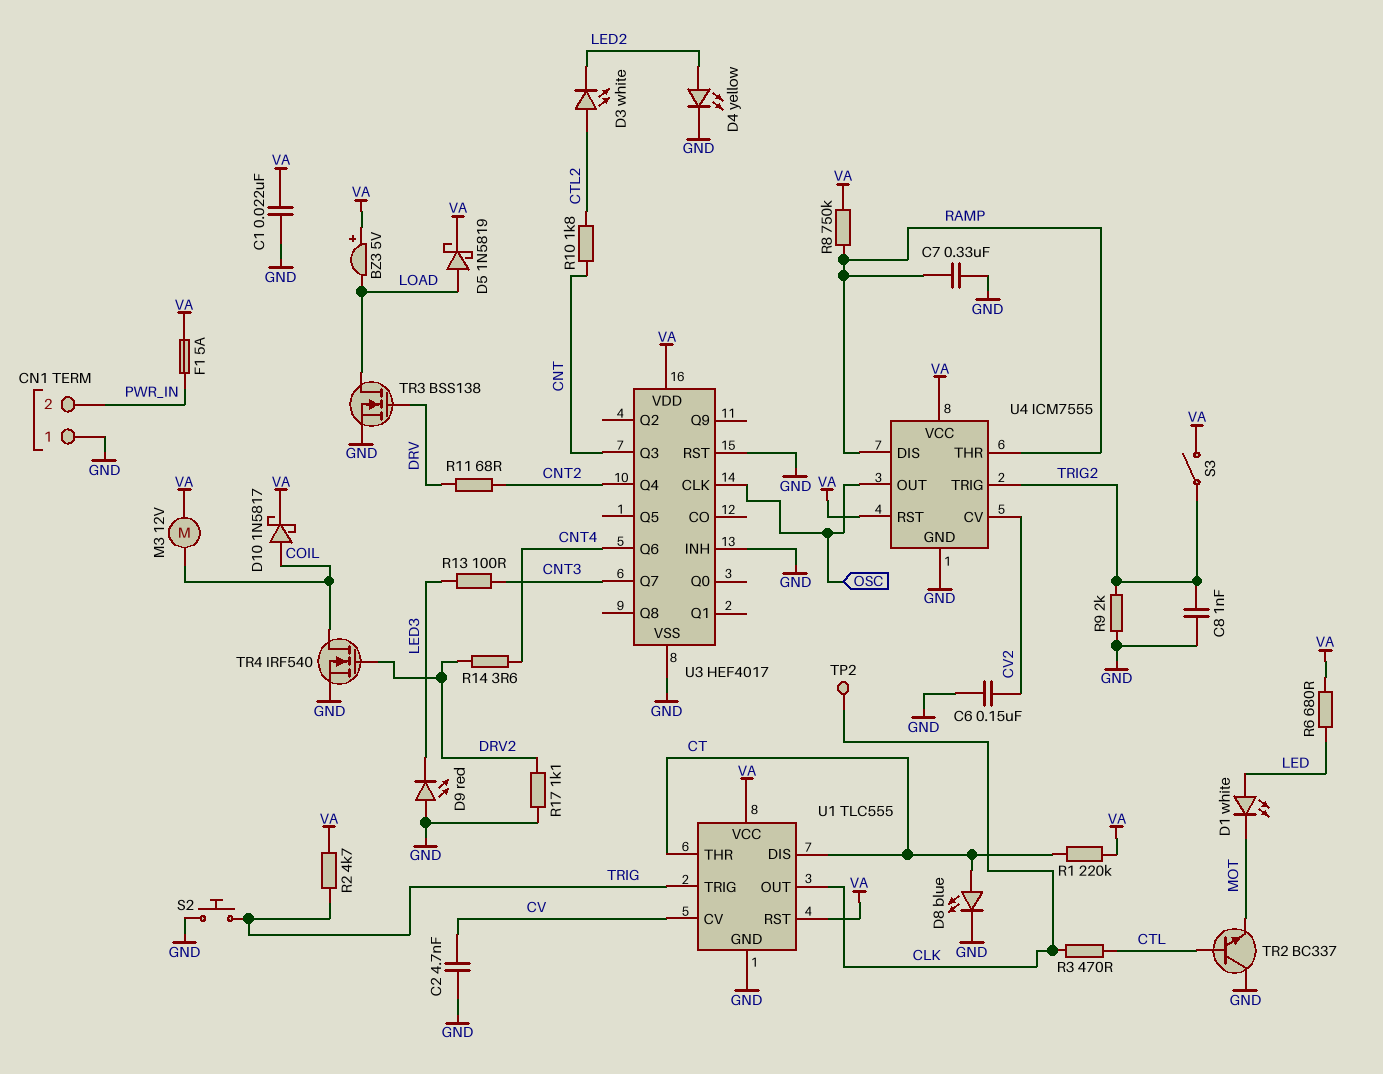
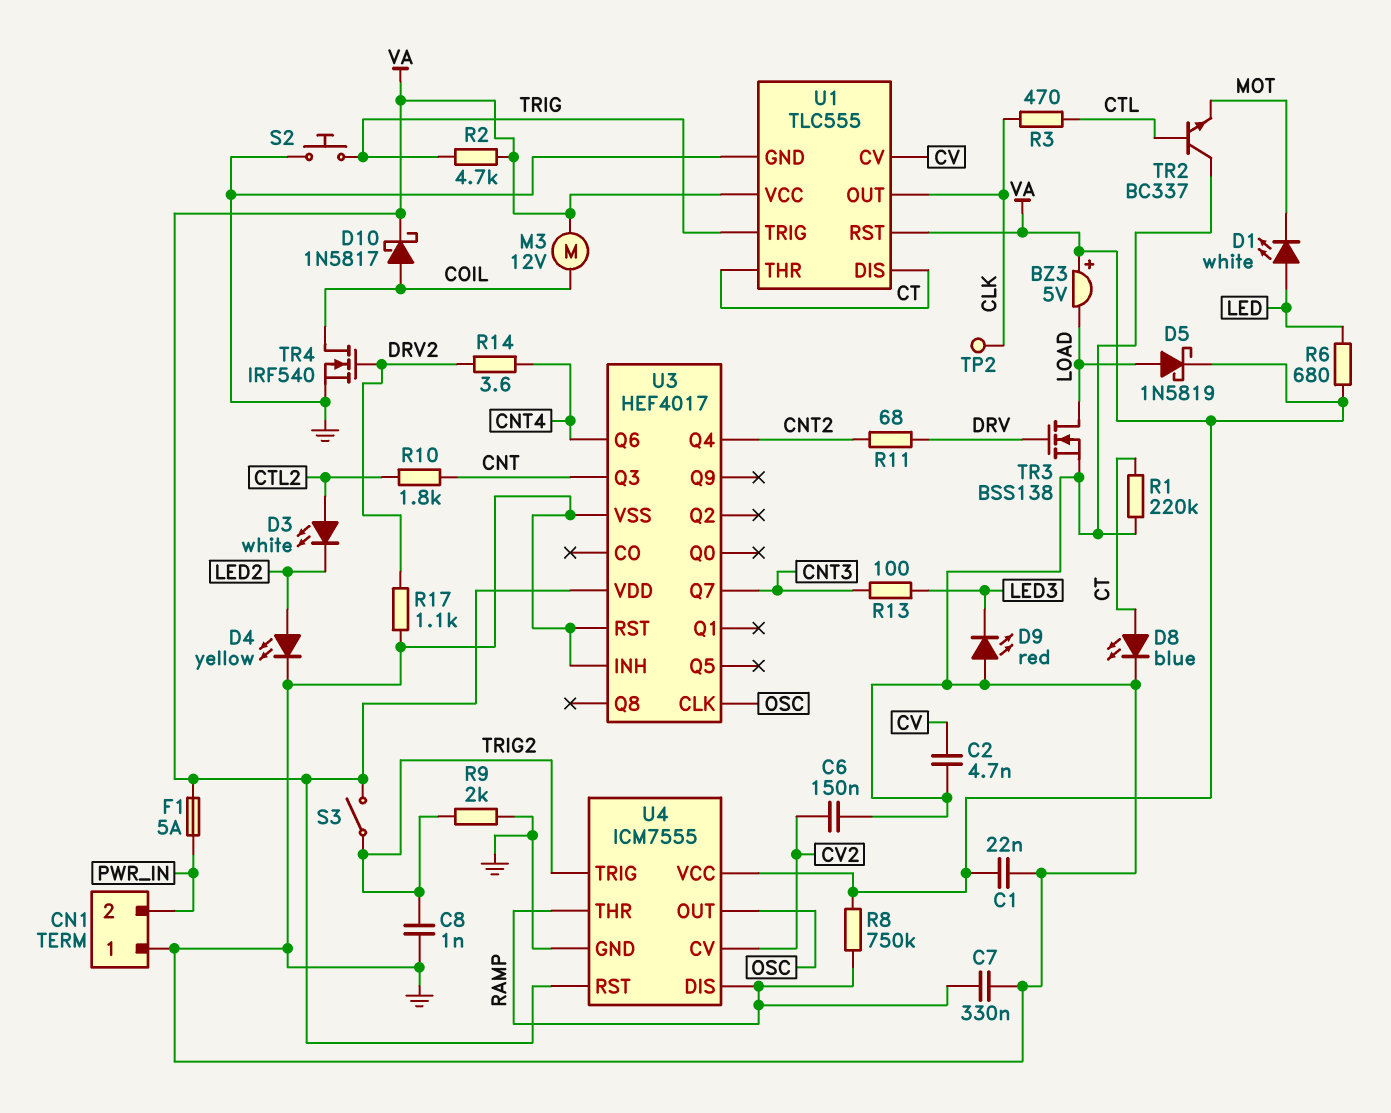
R1: 220k (CT, VA) -> 220k (CT, GND)

